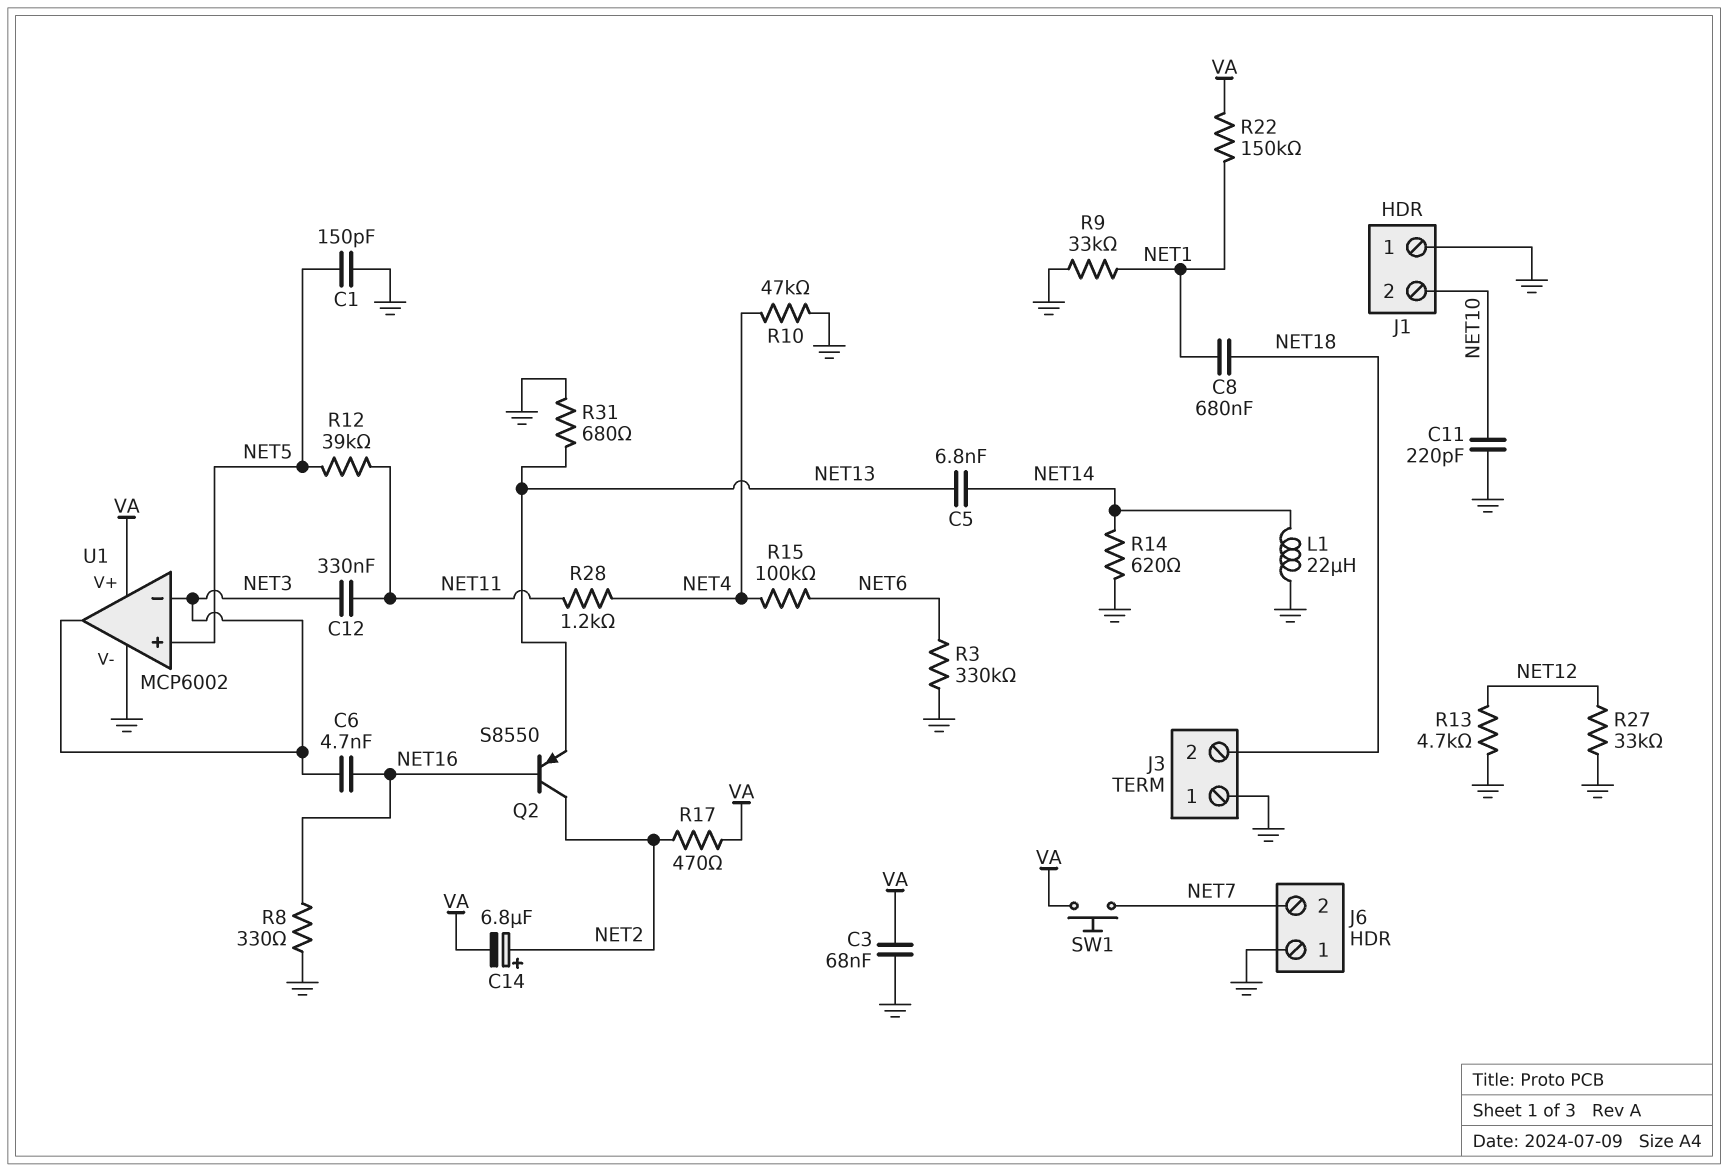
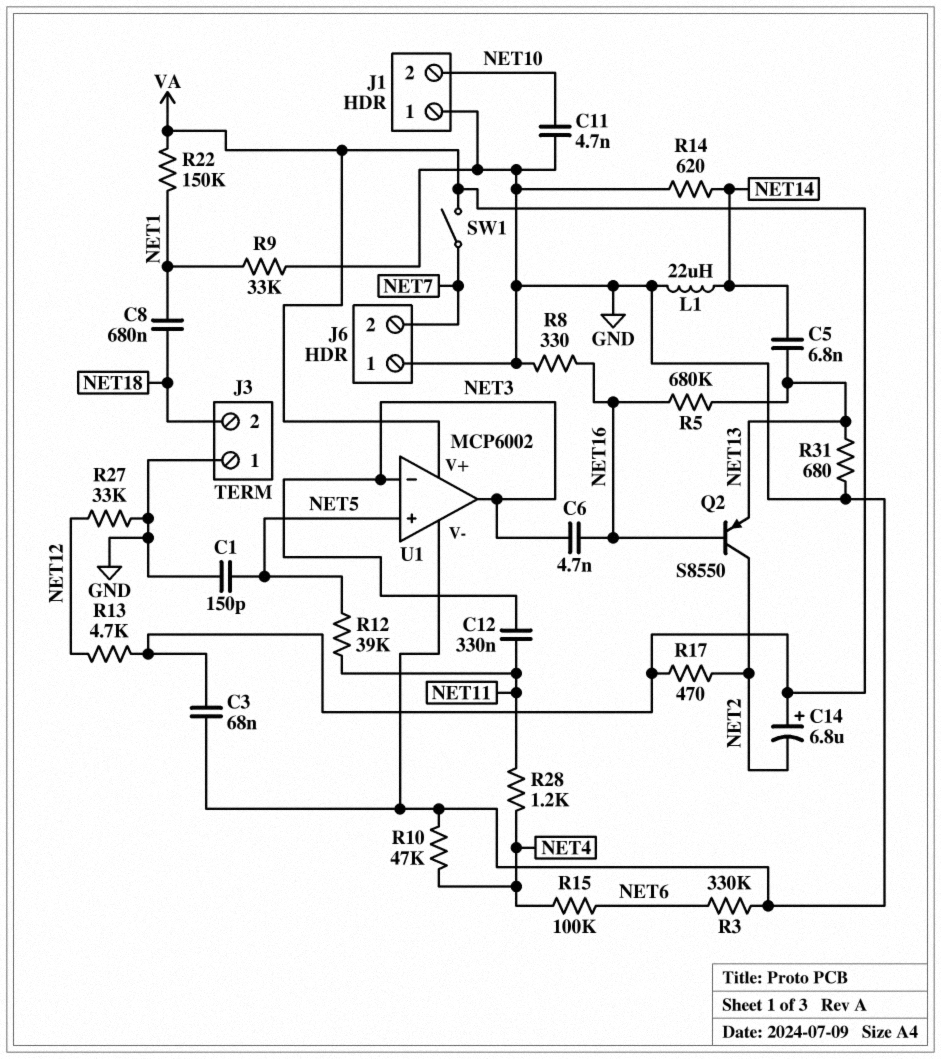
C11: 220pF (GND, NET10) -> 4.7nF (GND, NET10)
C14: 6.8uF (plus NET2, minus VA) -> 6.8uF (plus VA, minus NET2)
R5: none -> 680k (NET13, NET16)
R13: 4.7k (GND, NET12) -> 4.7k (NET12, VA)
SW1: button (NET7, VA) -> switch (NET7, VA)

